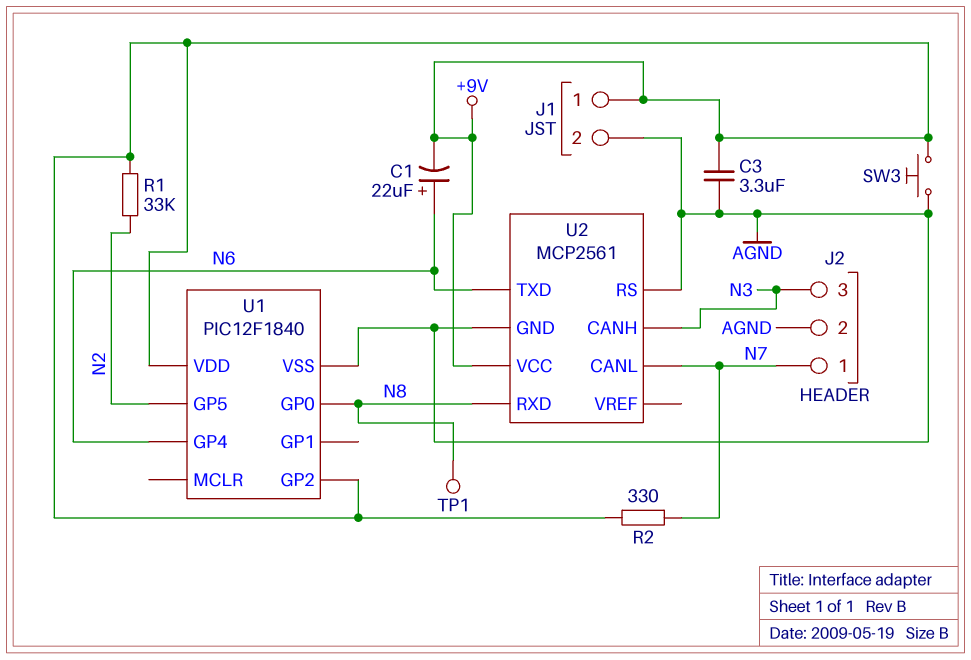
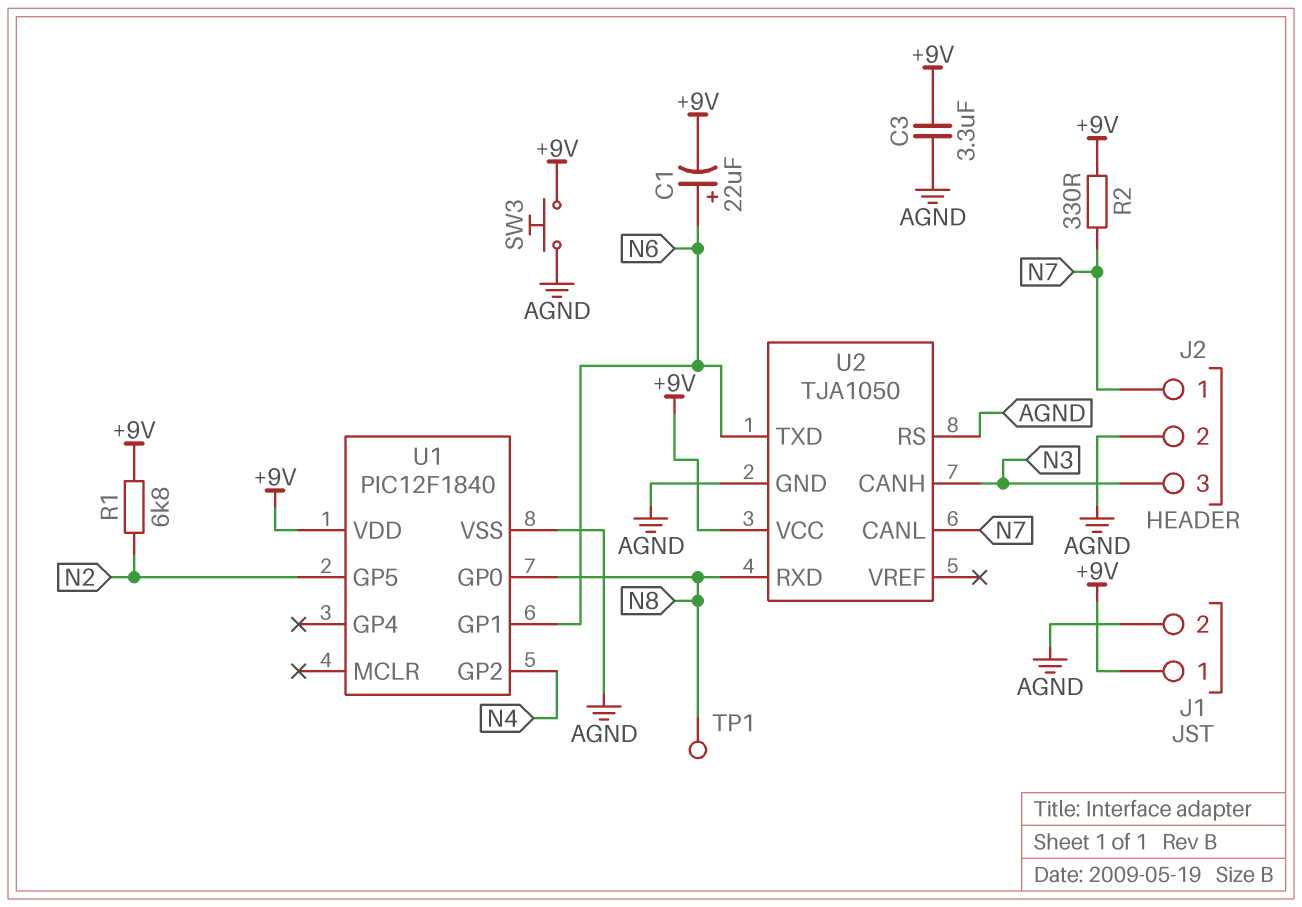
R1: 33k (+9V, N2) -> 6.8k (+9V, N2)
U1 pin GP1: none -> N6
U1 pin GP2: +9V -> N4
U1 pin GP4: N6 -> none
U2: MCP2561 -> TJA1050

